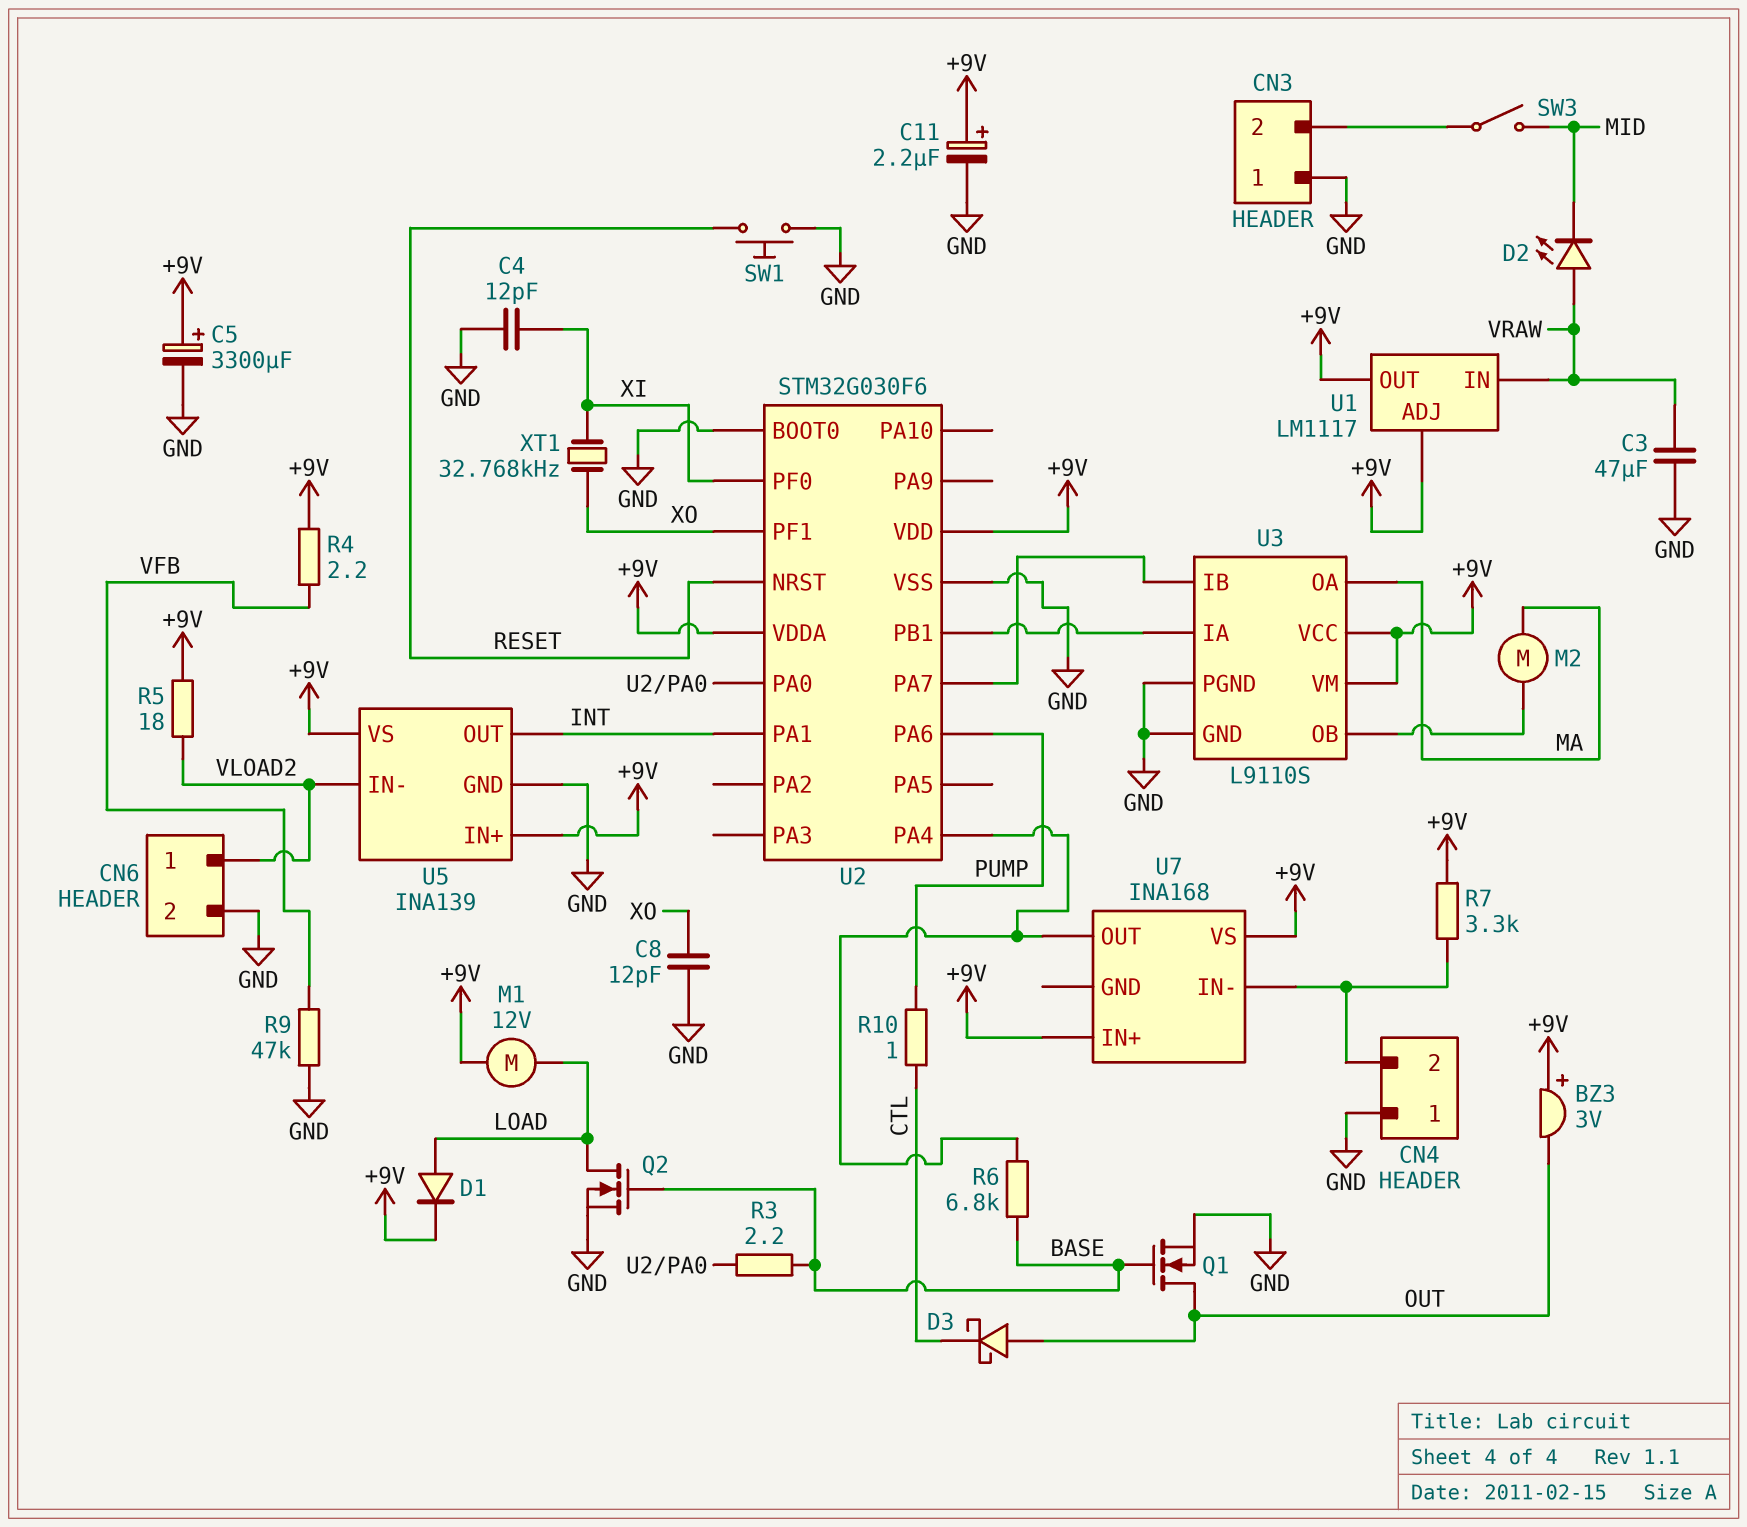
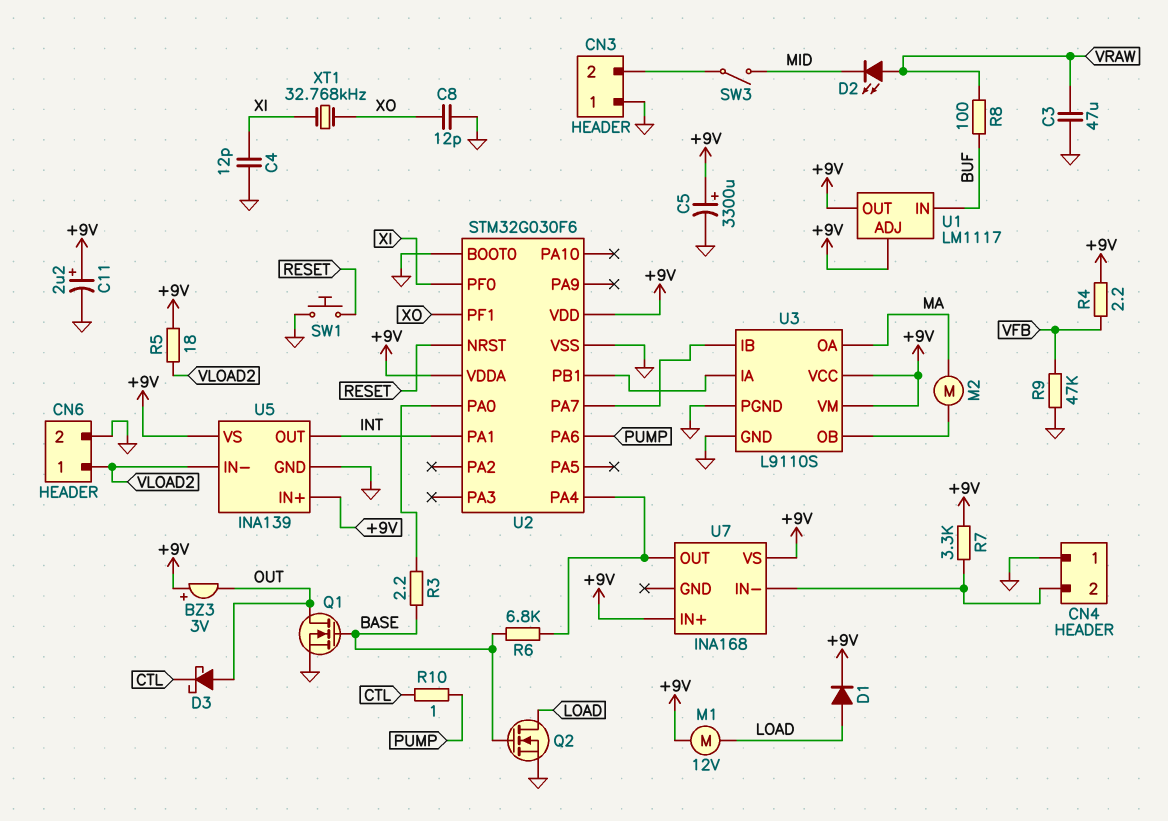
R8: none -> 100 (BUF, VRAW)
U1 pin IN: VRAW -> BUF

